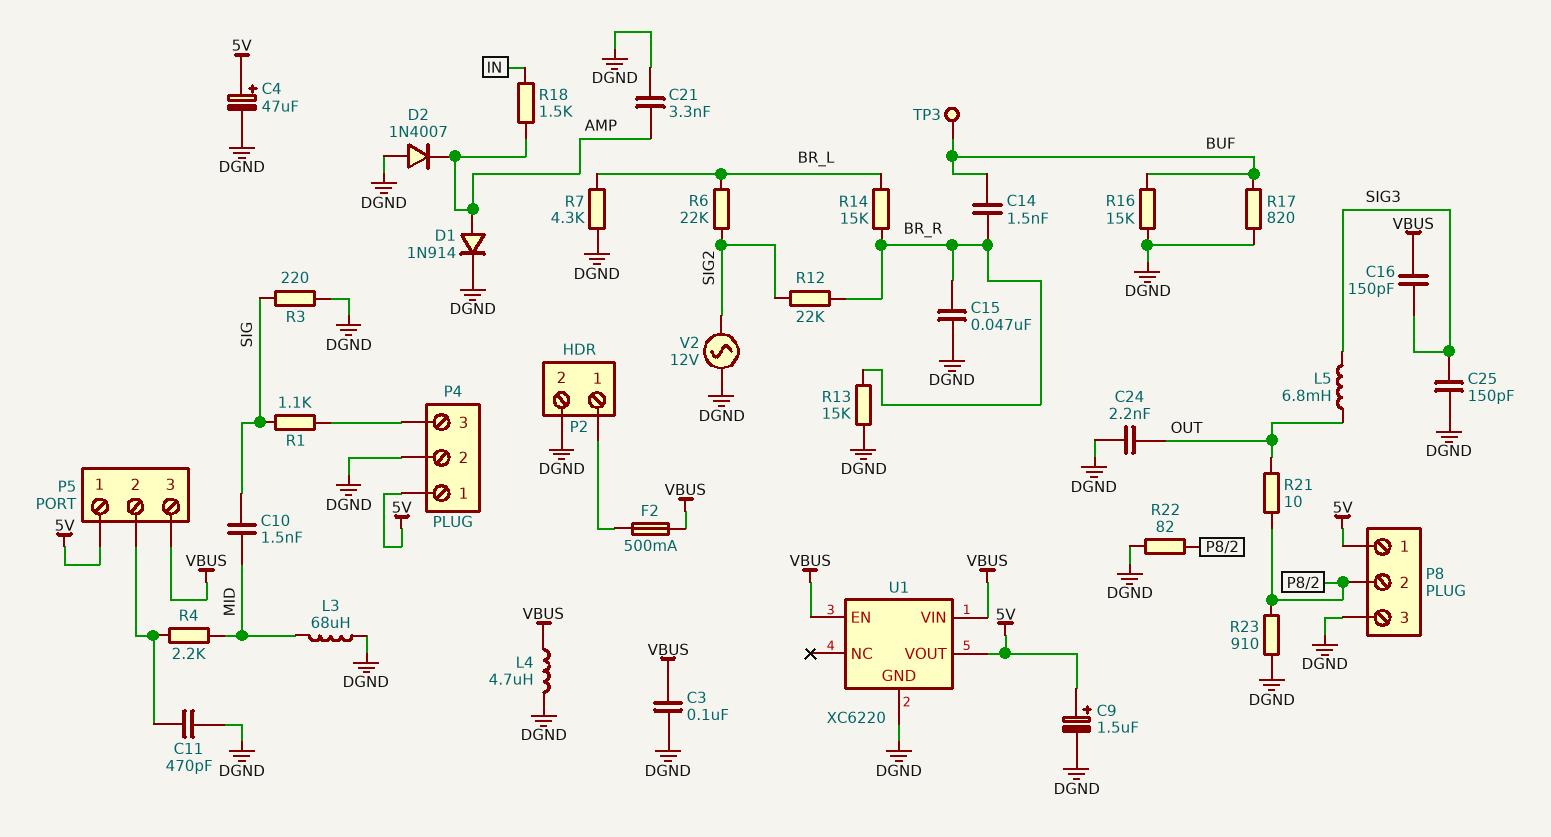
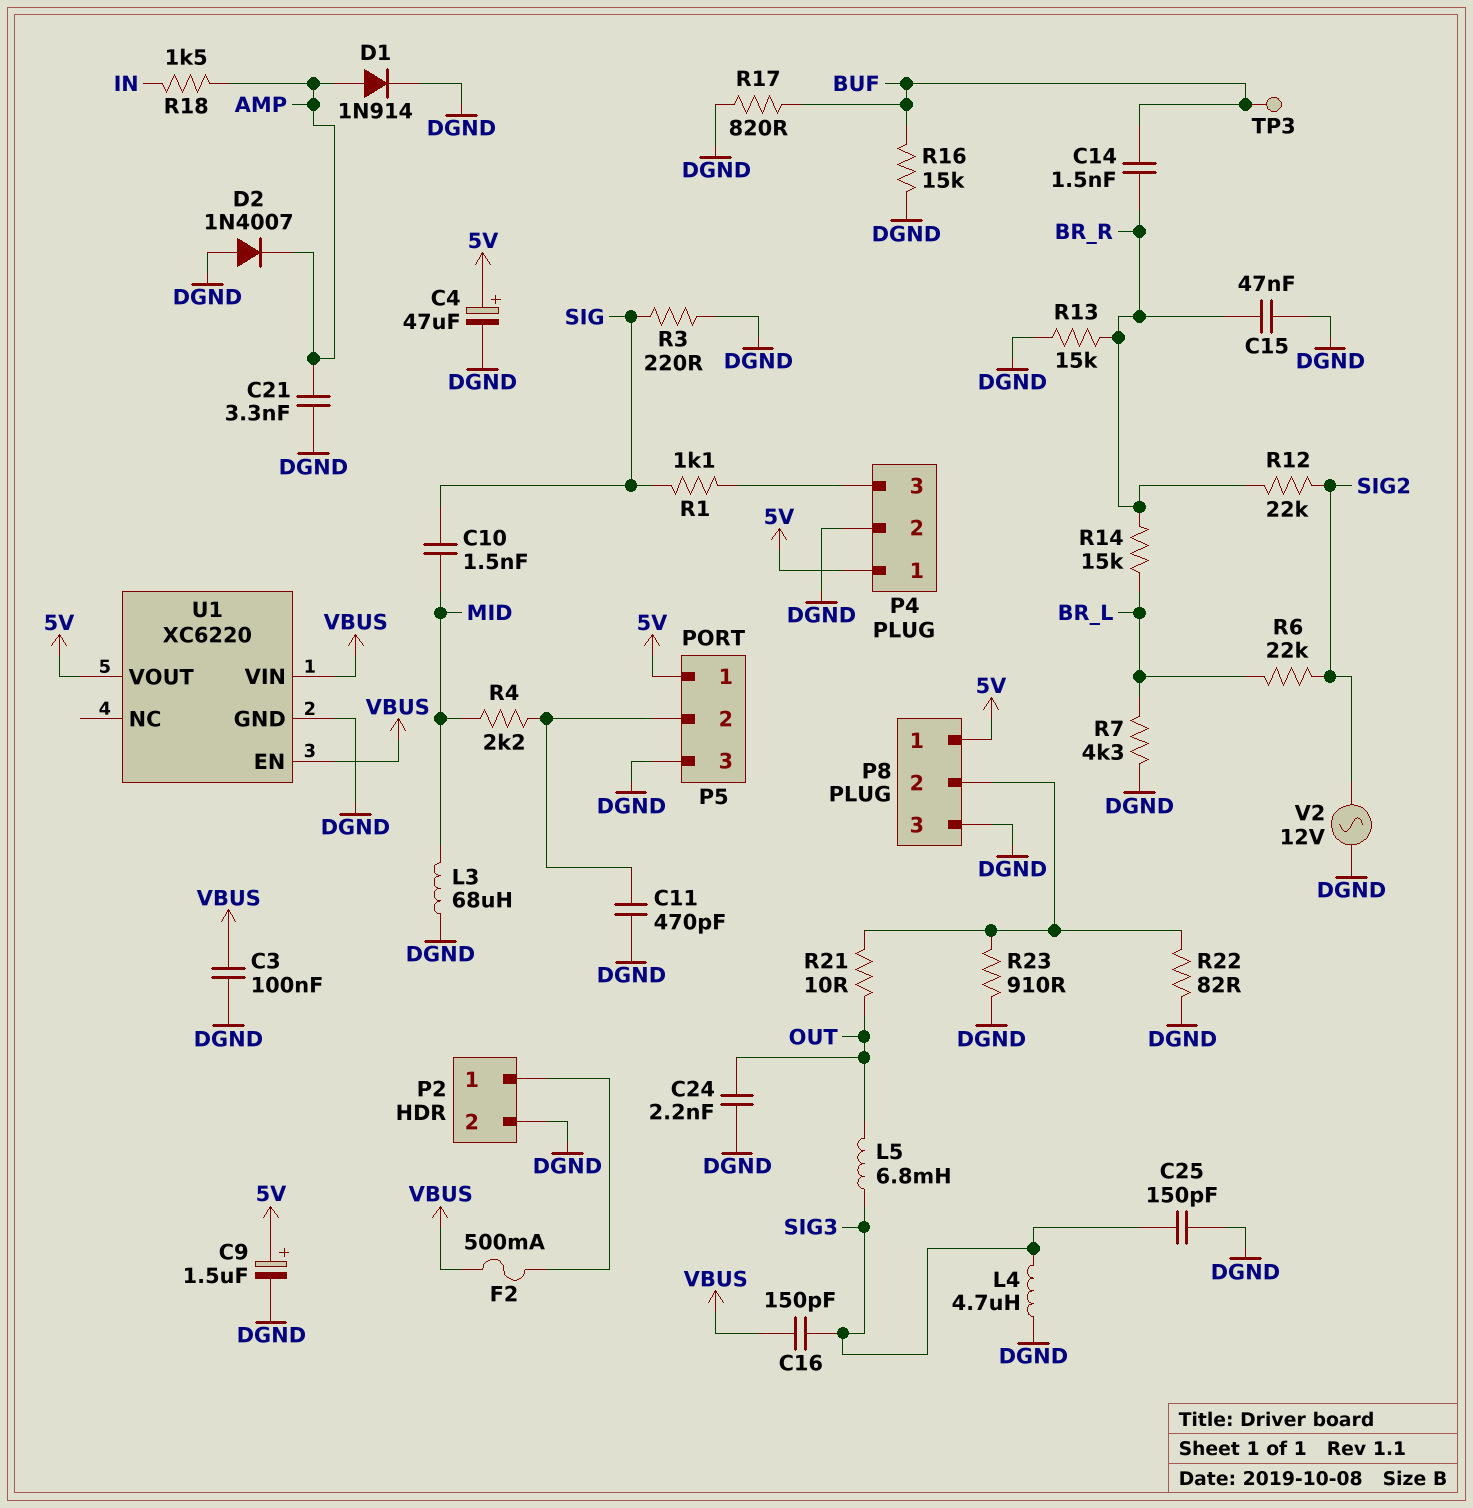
L4: 4.7uH (DGND, VBUS) -> 4.7uH (DGND, SIG3)
P5 pin 3: VBUS -> DGND

